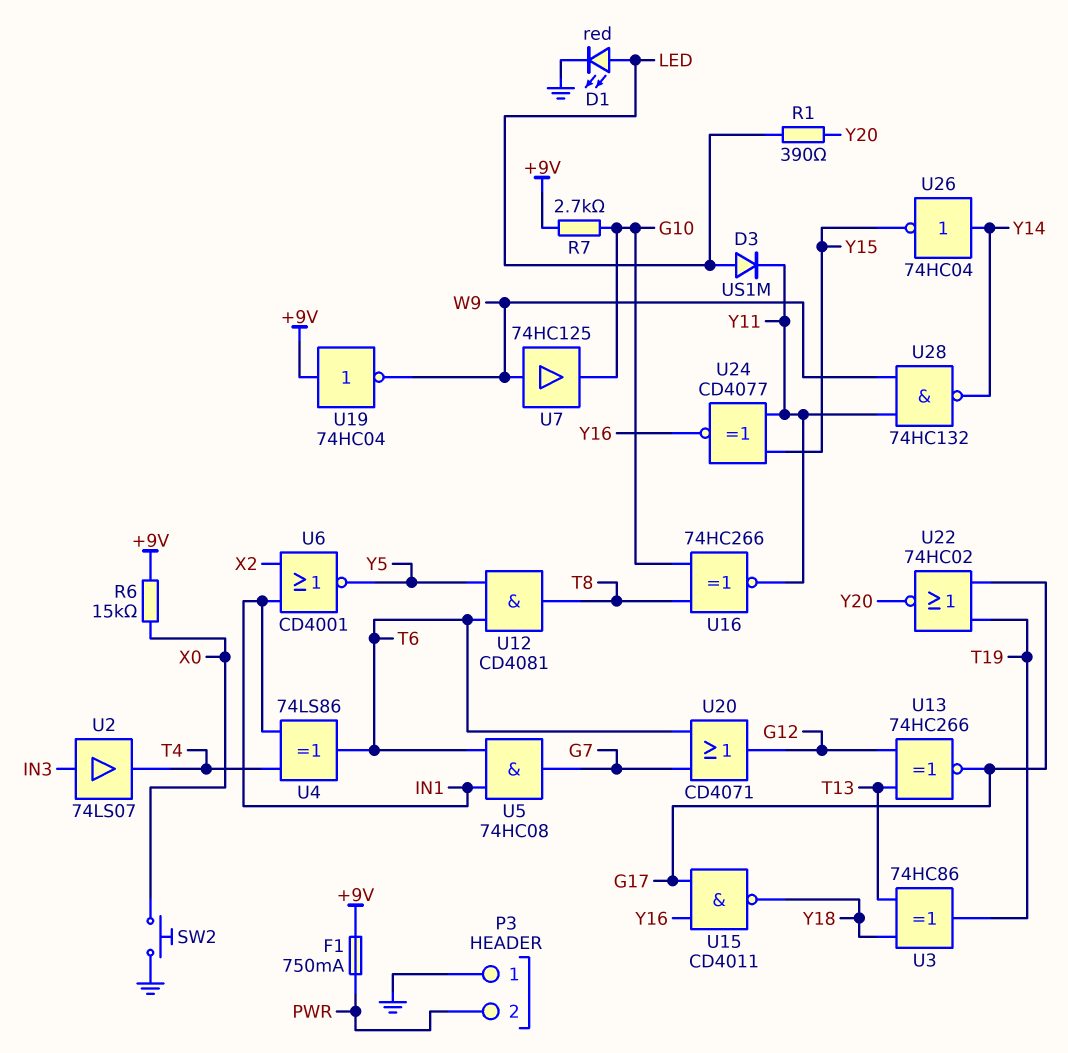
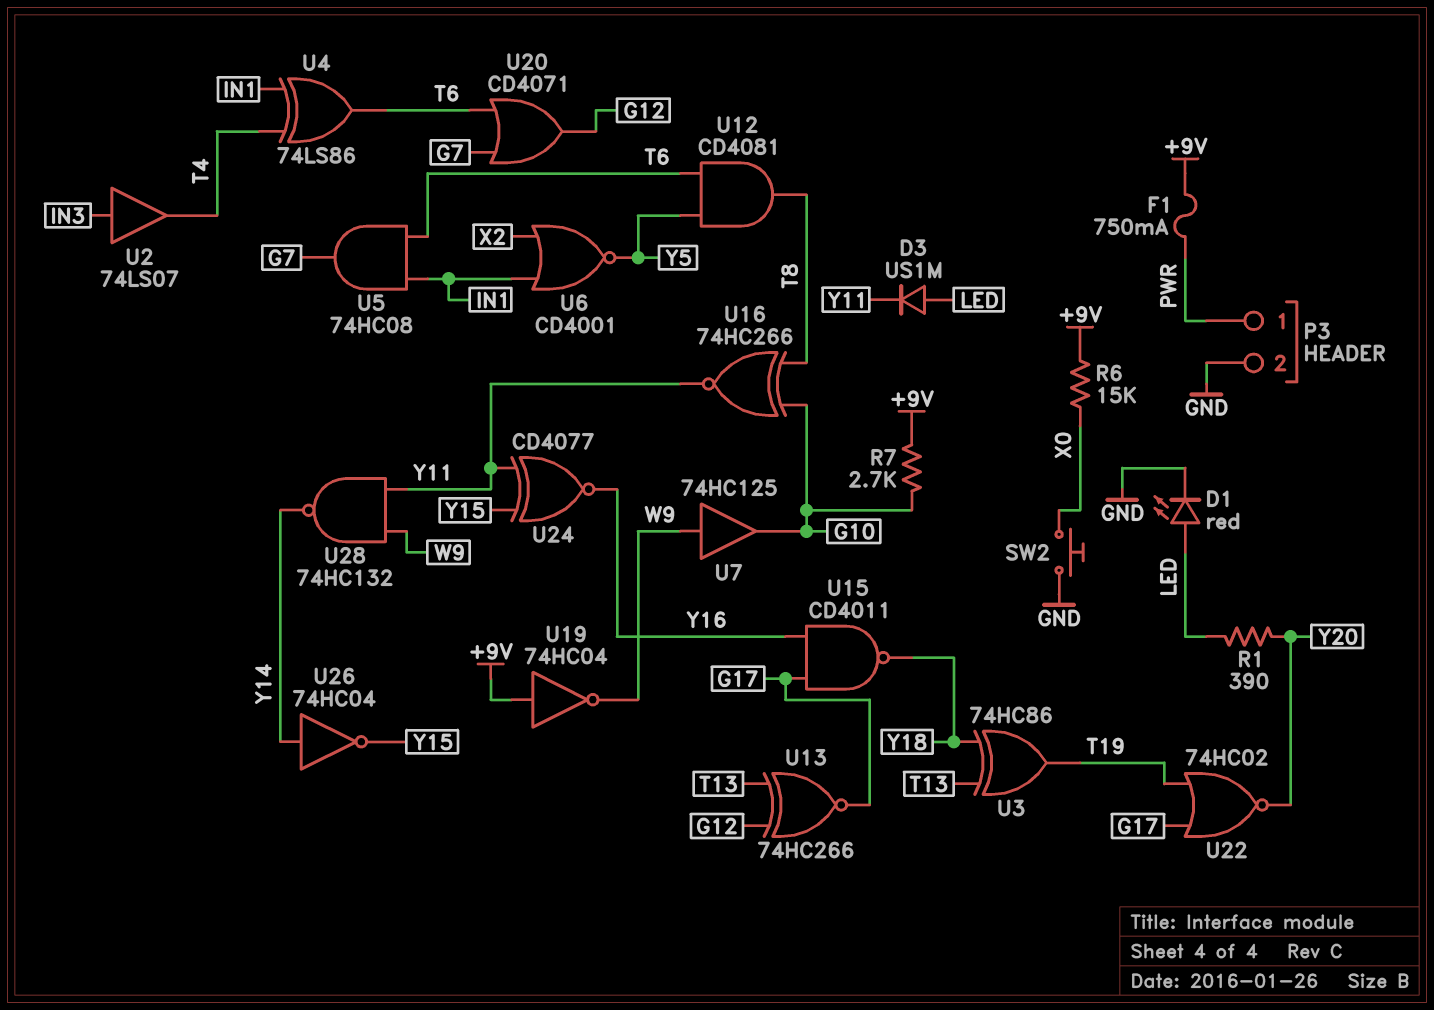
P3 pin 1: GND -> PWR
P3 pin 2: PWR -> GND

